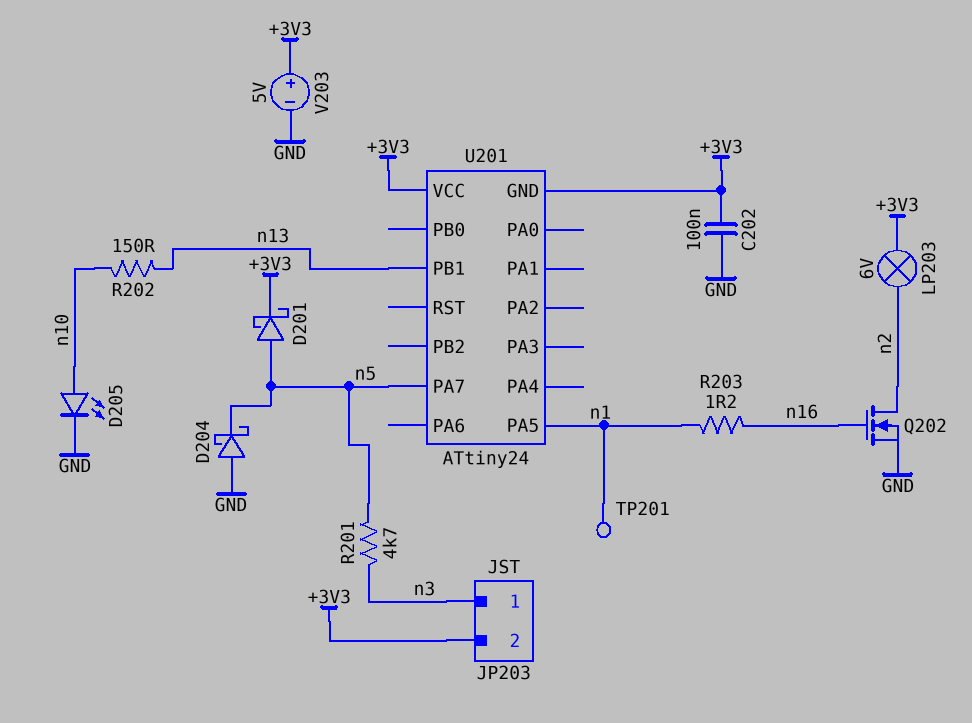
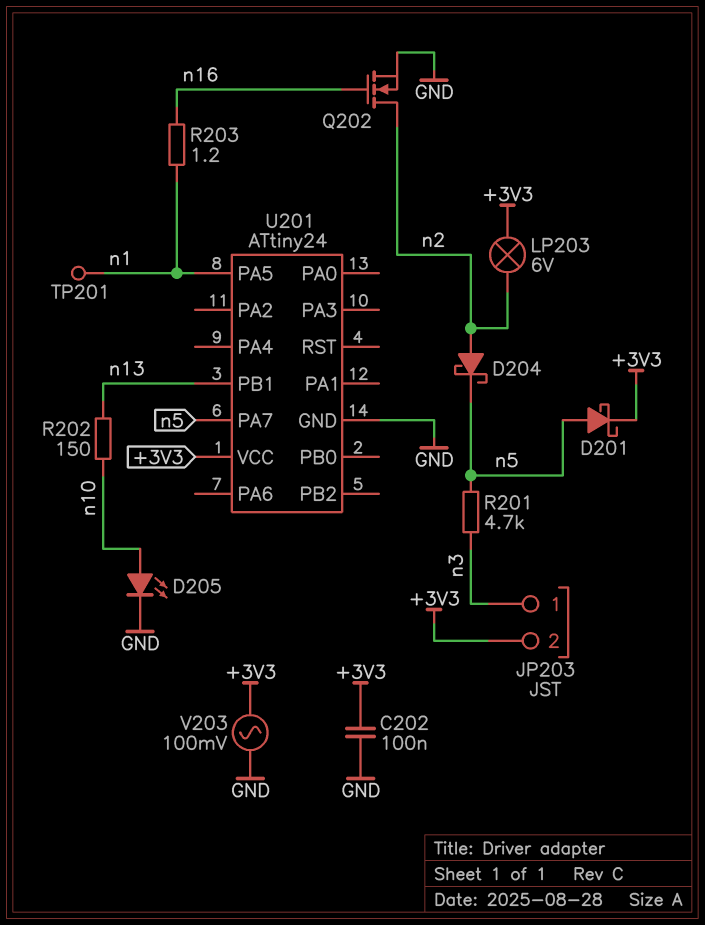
D204: schottky (A GND, K n5) -> schottky (A n2, K n5)
U201 pin GND: +3V3 -> GND
V203: 5V (plus +3V3, minus GND) -> AC 100mV (+3V3, GND)

